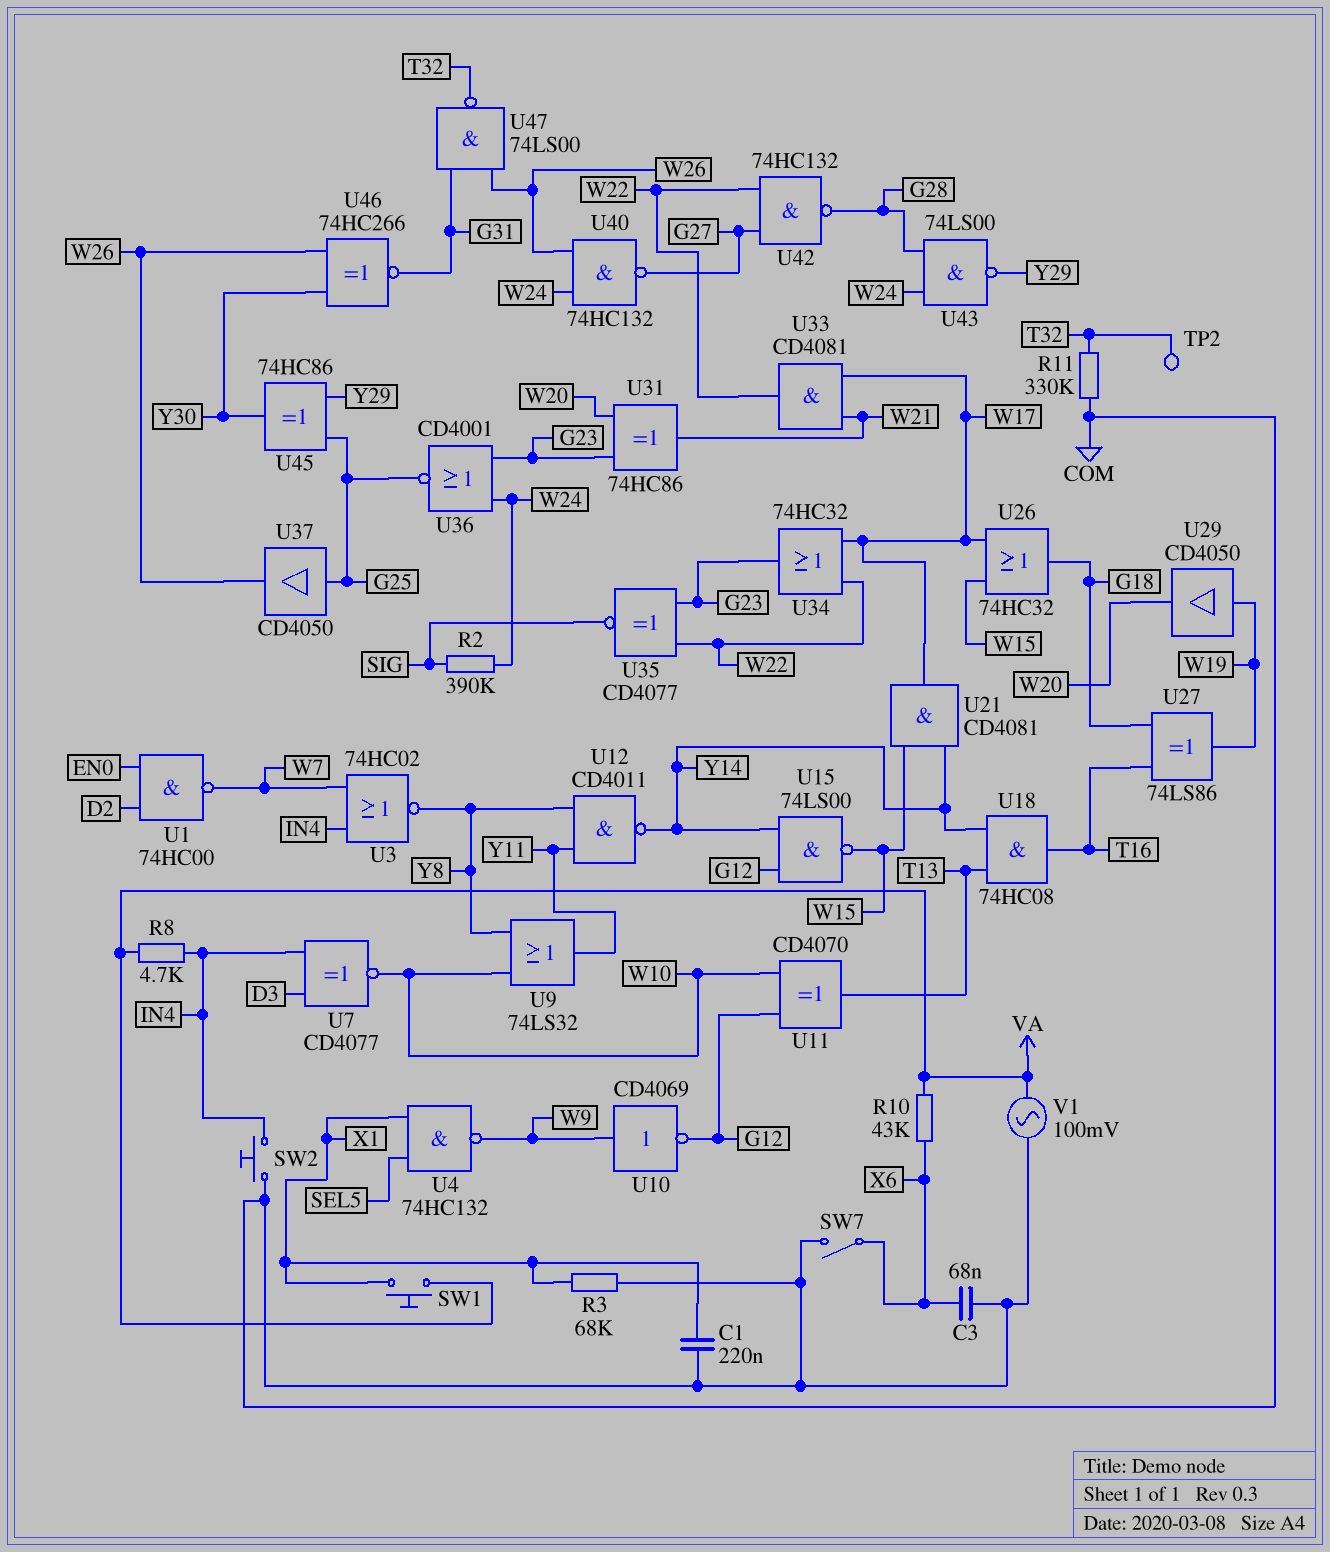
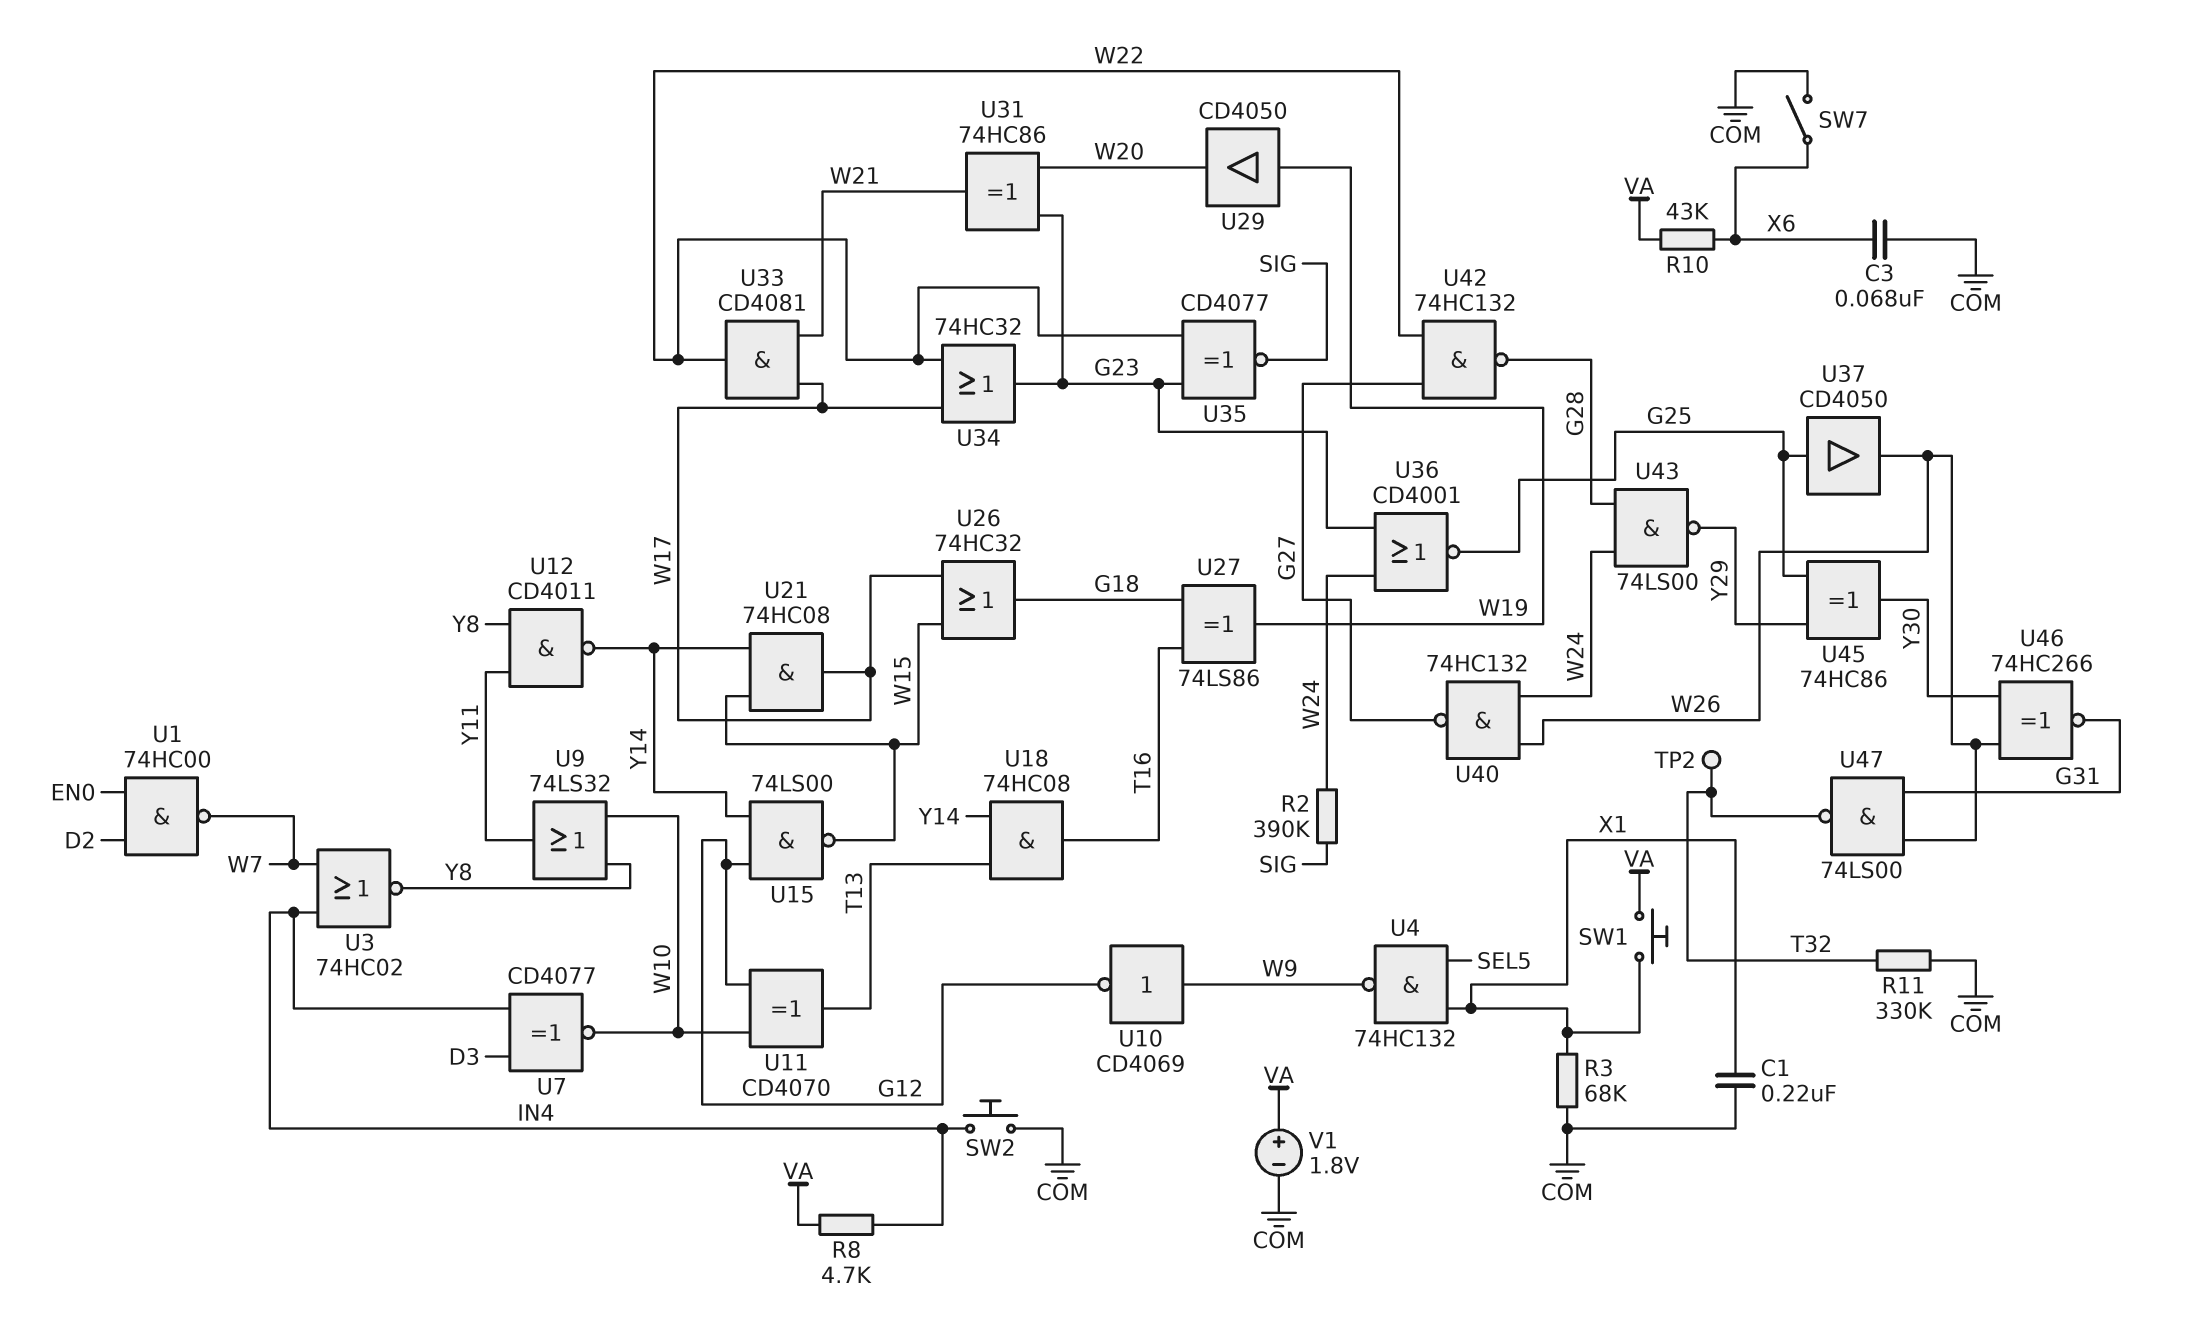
U21: AND CD4081 (in W15, in Y14, out W17) -> AND 74HC08 (in W15, in Y14, out W17)
V1: AC 100mV (COM, VA) -> 1.8V (plus VA, minus COM)

